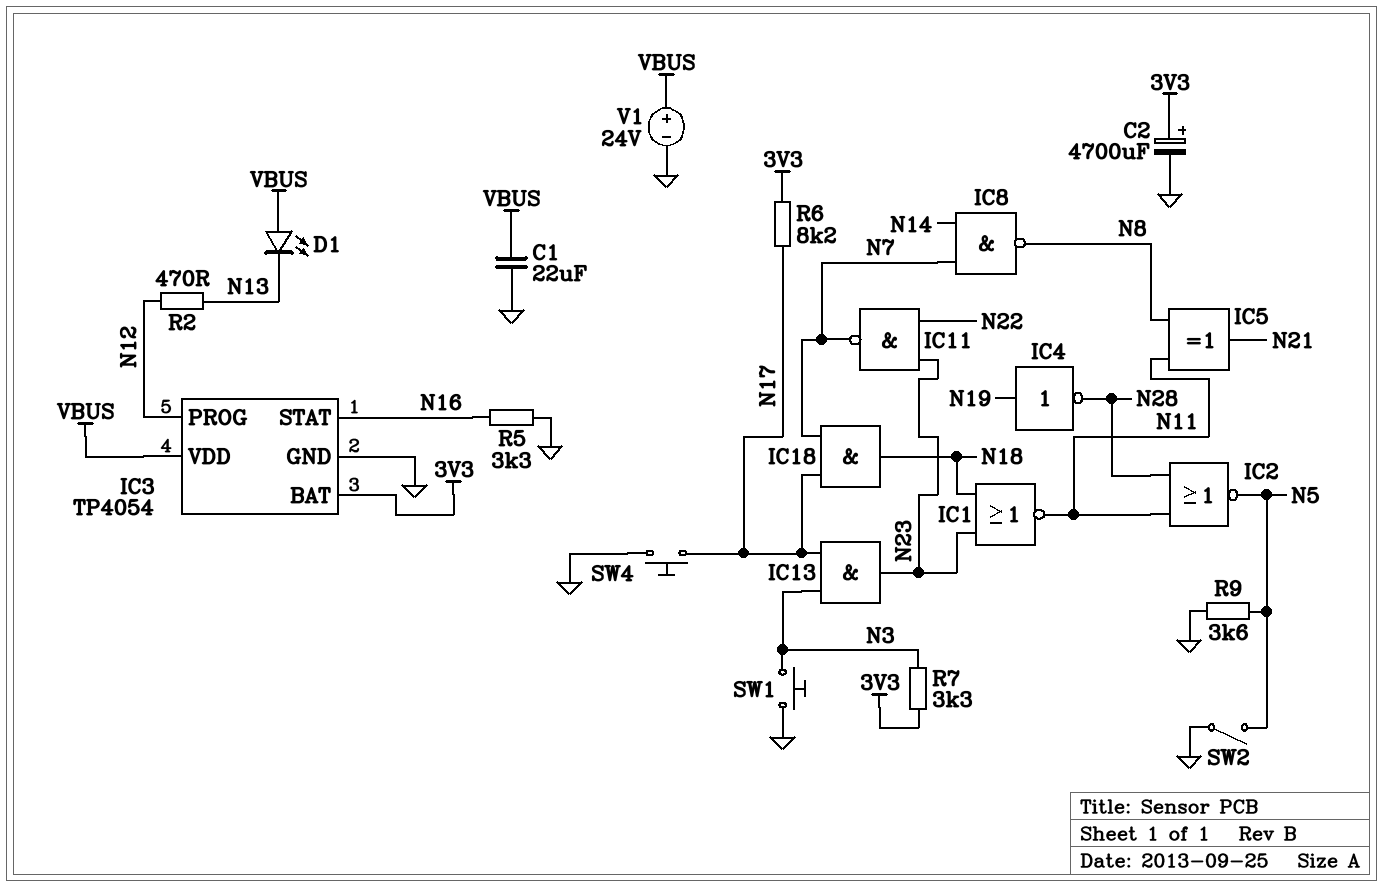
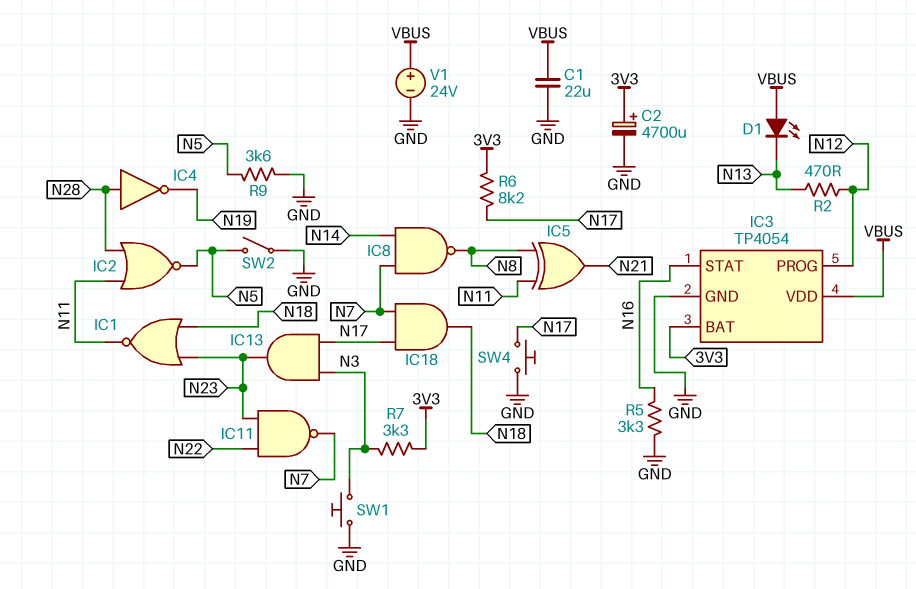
IC4: NOT (in N19, out N28) -> NOT (in N28, out N19)

